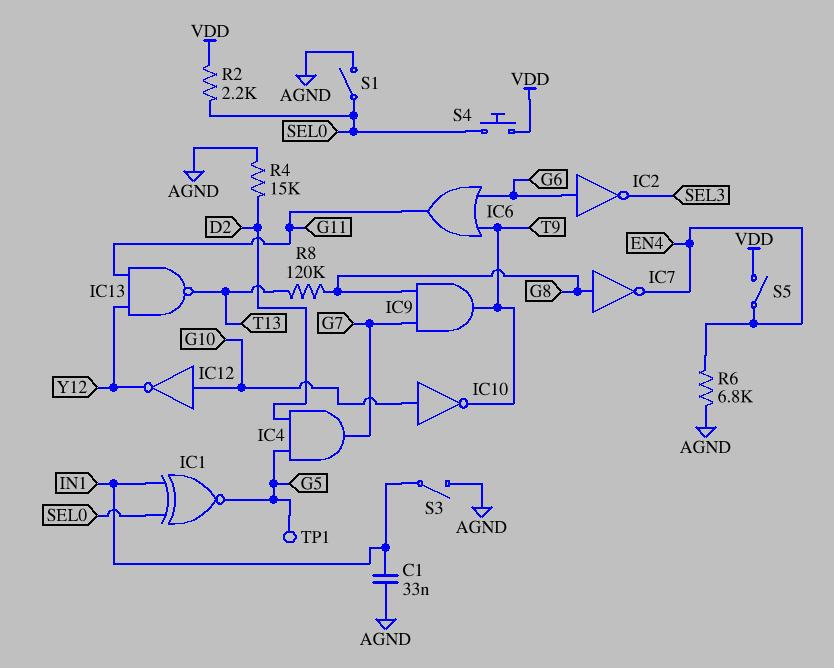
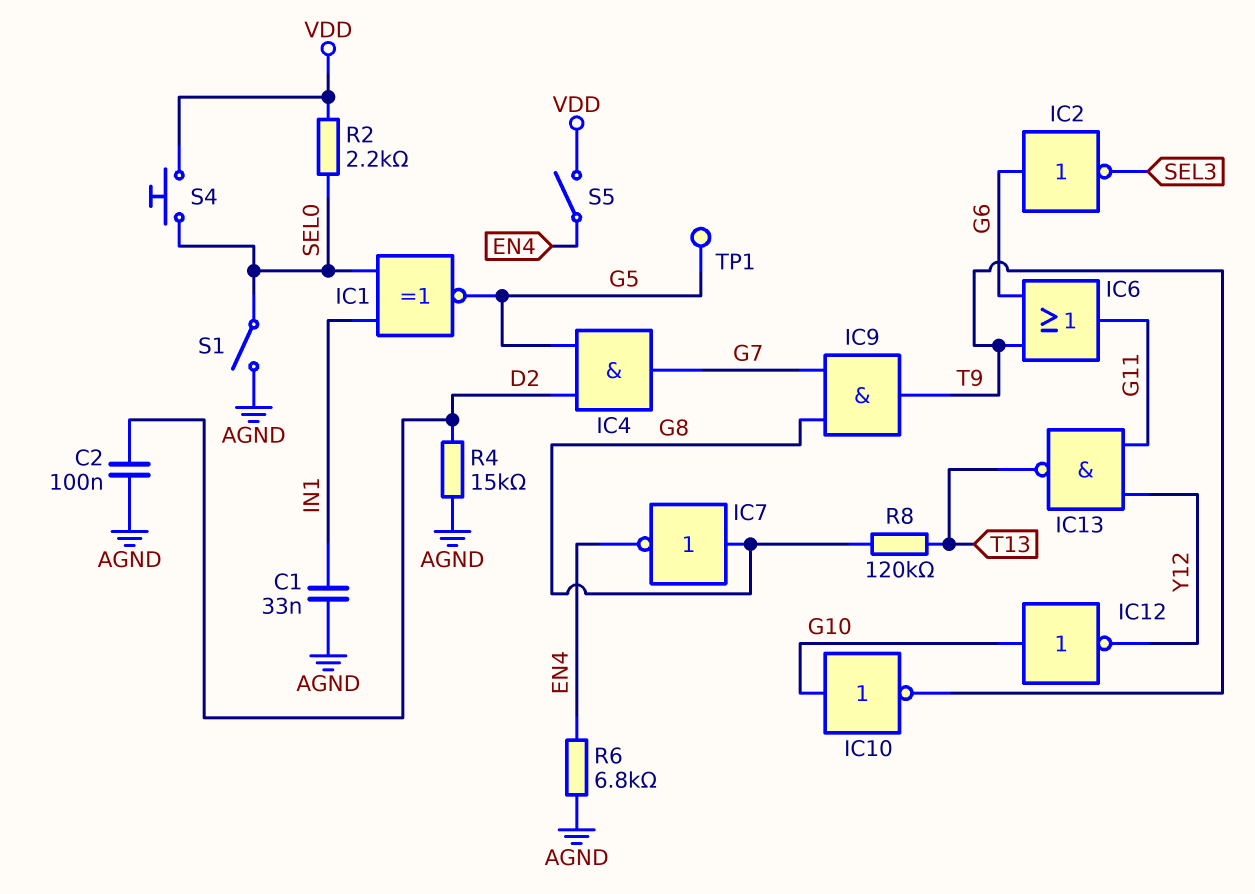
C2: none -> 100nF (AGND, D2)
S3: switch (AGND, IN1) -> none

